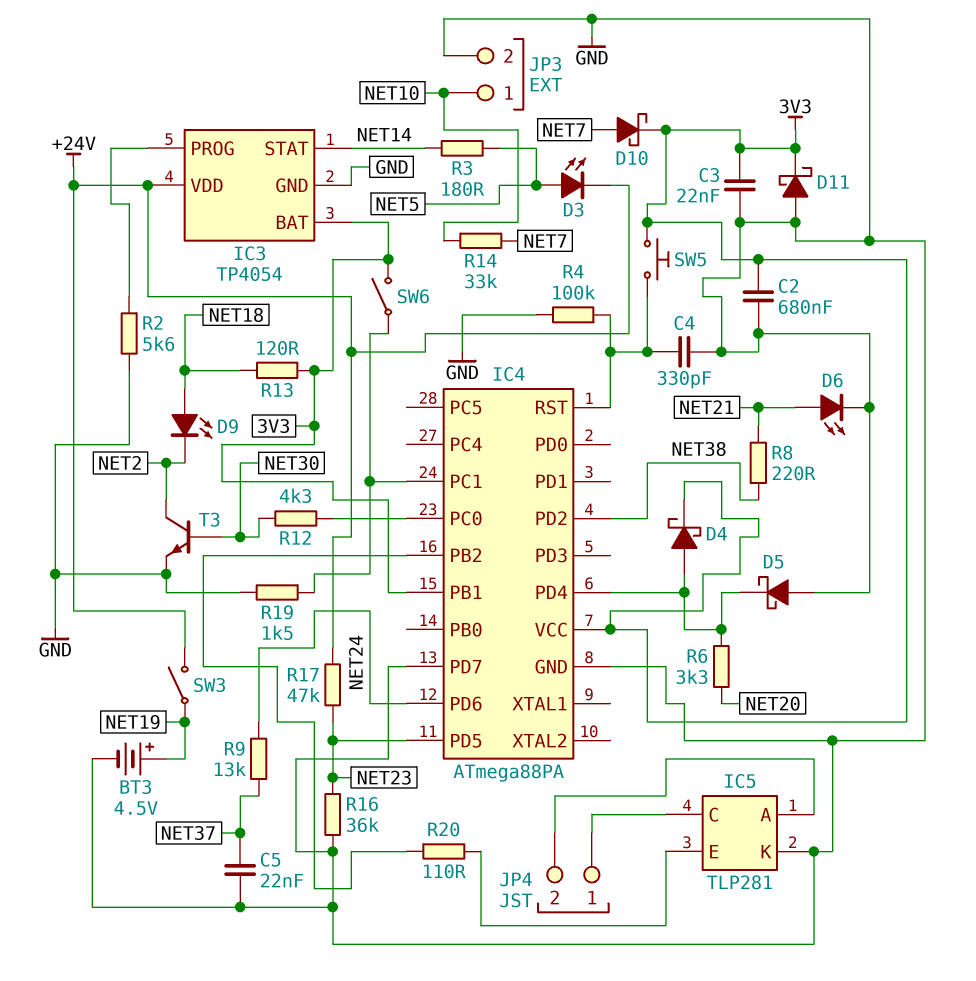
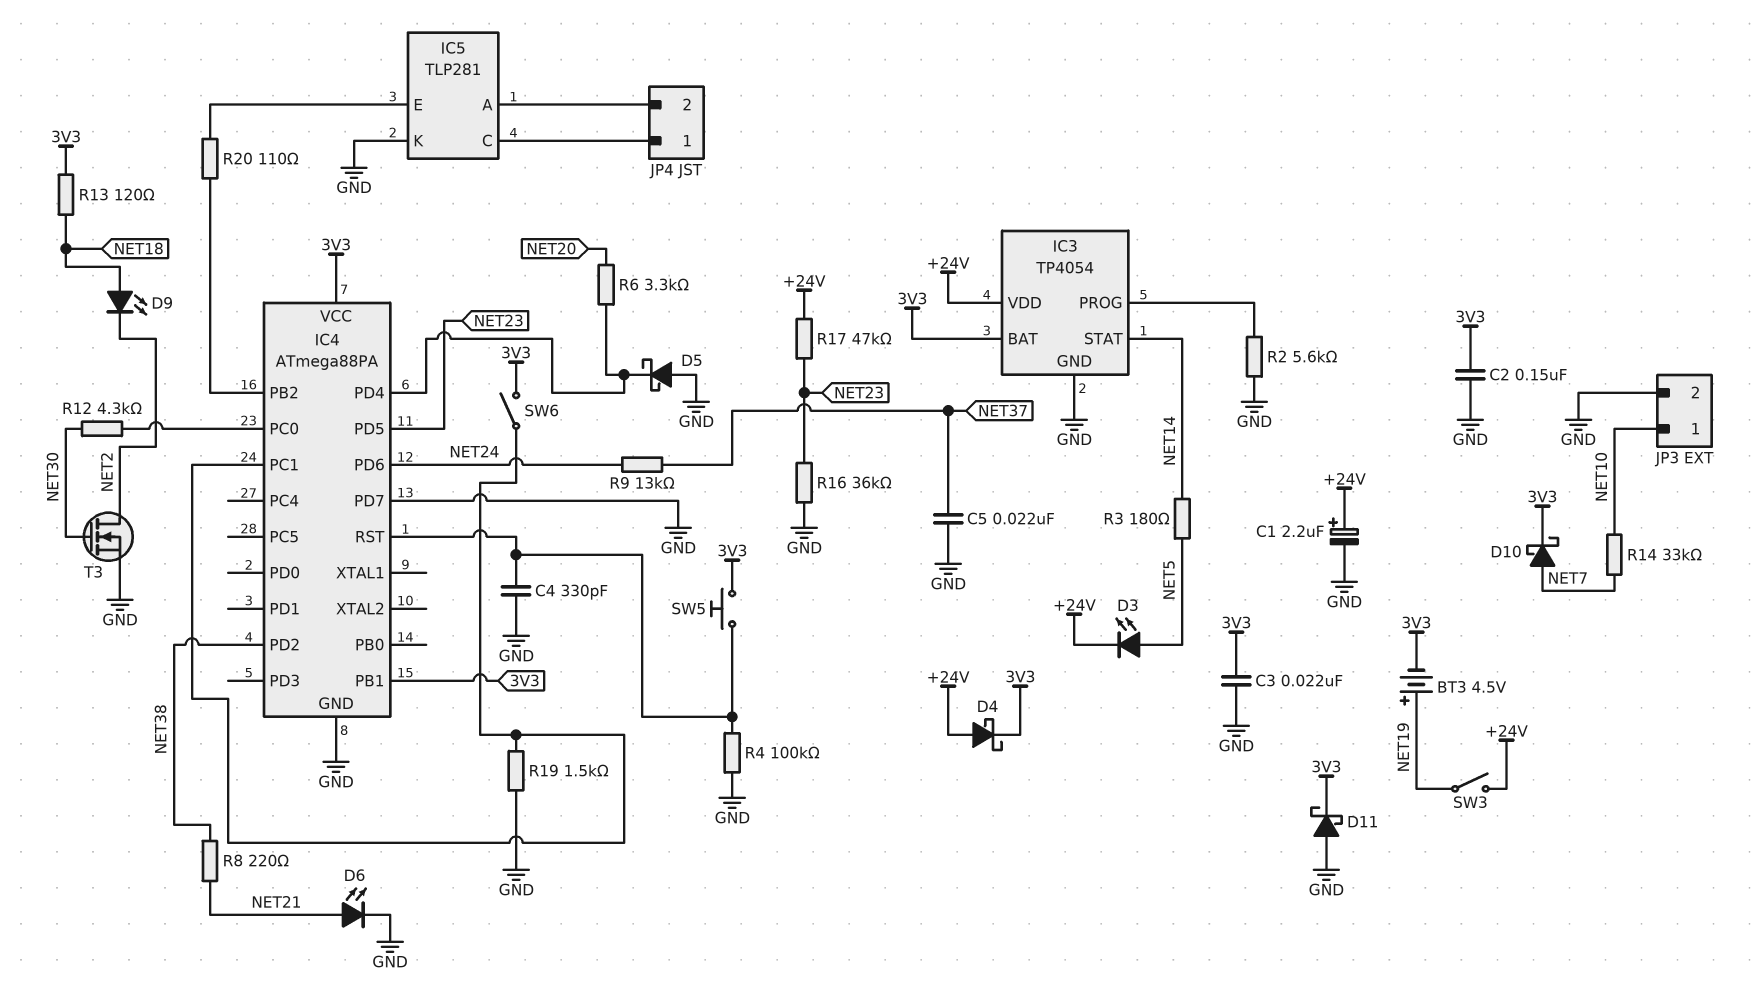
BT3: 4.5V (plus NET19, minus GND) -> 4.5V (plus NET19, minus 3V3)
C1: none -> 2.2uF (plus +24V, minus GND)
C2: 680nF (3V3, GND) -> 150nF (3V3, GND)
D4: schottky (A IC4/PD4, K 3V3) -> schottky (A +24V, K 3V3)
T3: NPN (B NET30, C NET2, E GND) -> NMOS (G NET30, D NET2, S GND)

